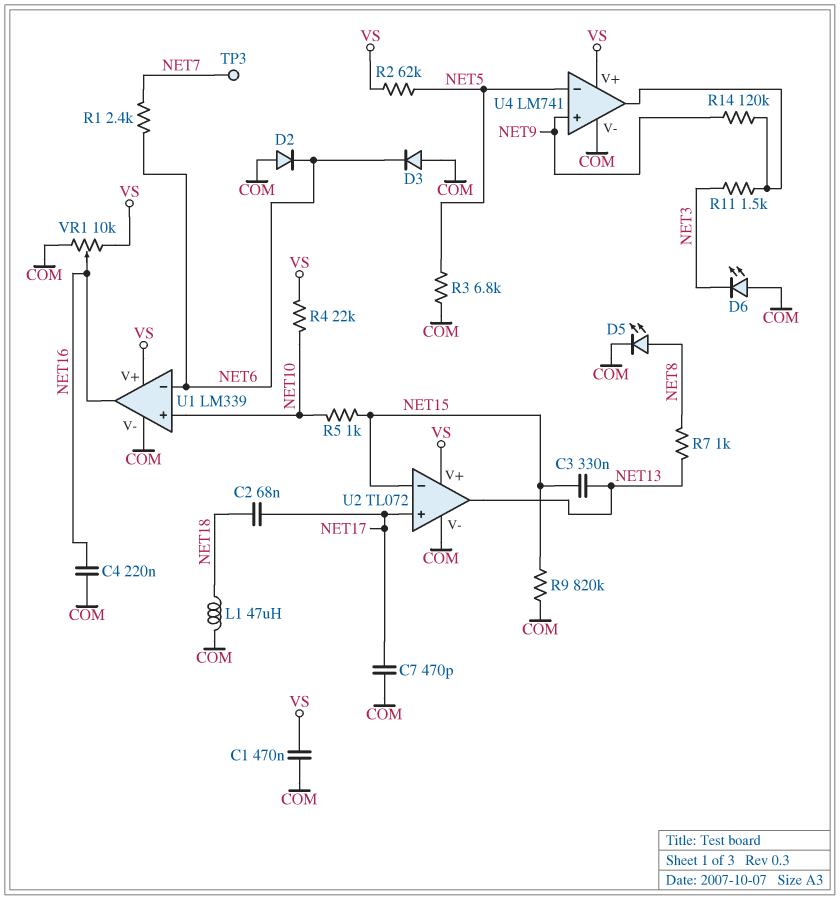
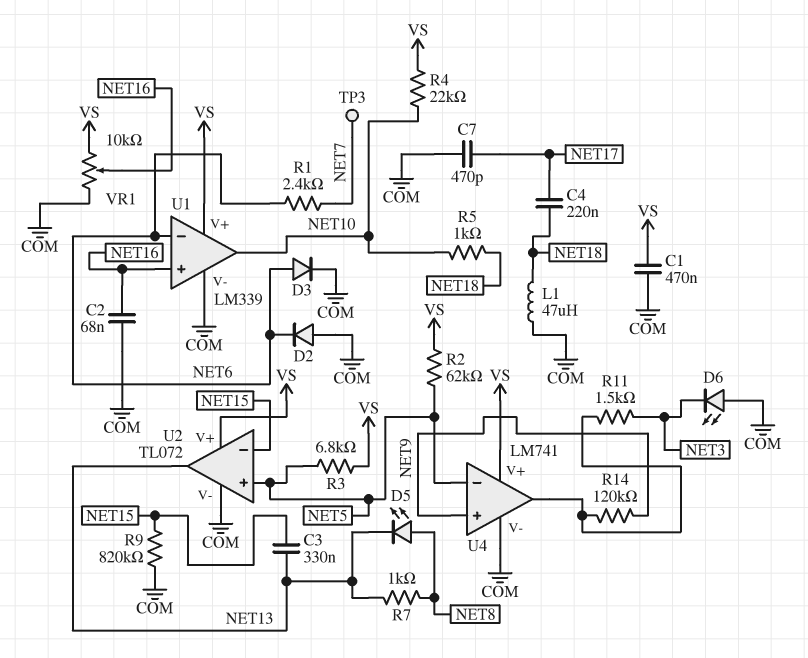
C2: 68nF (NET17, NET18) -> 68nF (COM, NET16)
C4: 220nF (COM, NET16) -> 220nF (NET17, NET18)
D3: diode (A COM, K NET6) -> diode (A NET6, K COM)
D5: LED (A NET8, K COM) -> LED (A NET8, K NET13)
R3: 6.8k (COM, NET5) -> 6.8k (NET5, VS)
R5: 1k (NET10, NET15) -> 1k (NET10, NET18)
U1 pin in+: NET10 -> NET16
U1 pin out: NET16 -> NET10
U2 pin in+: NET17 -> NET5

